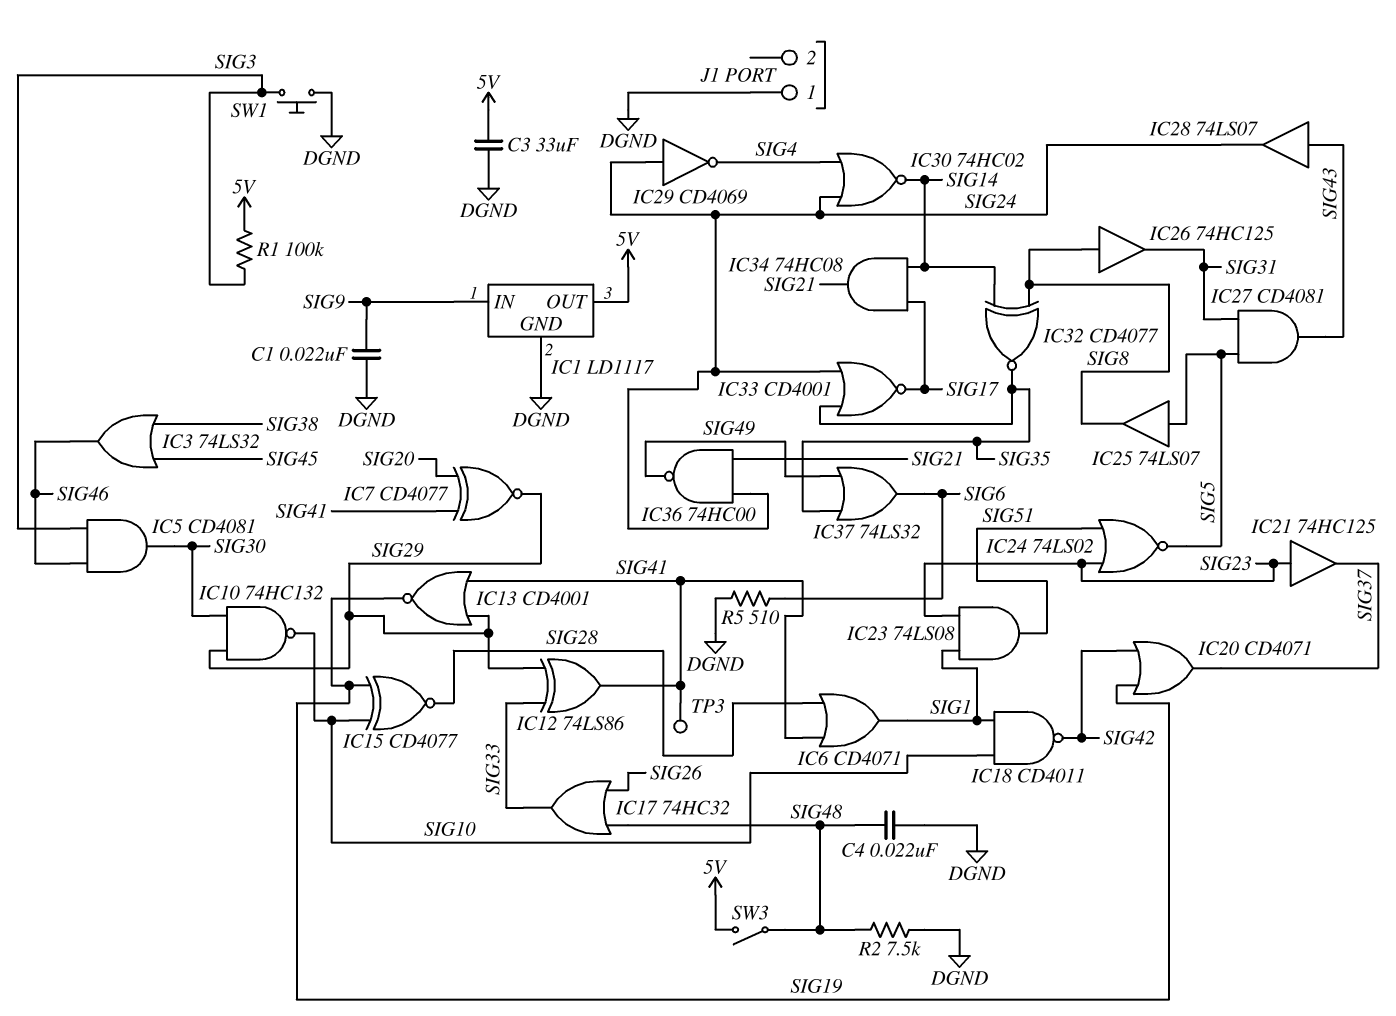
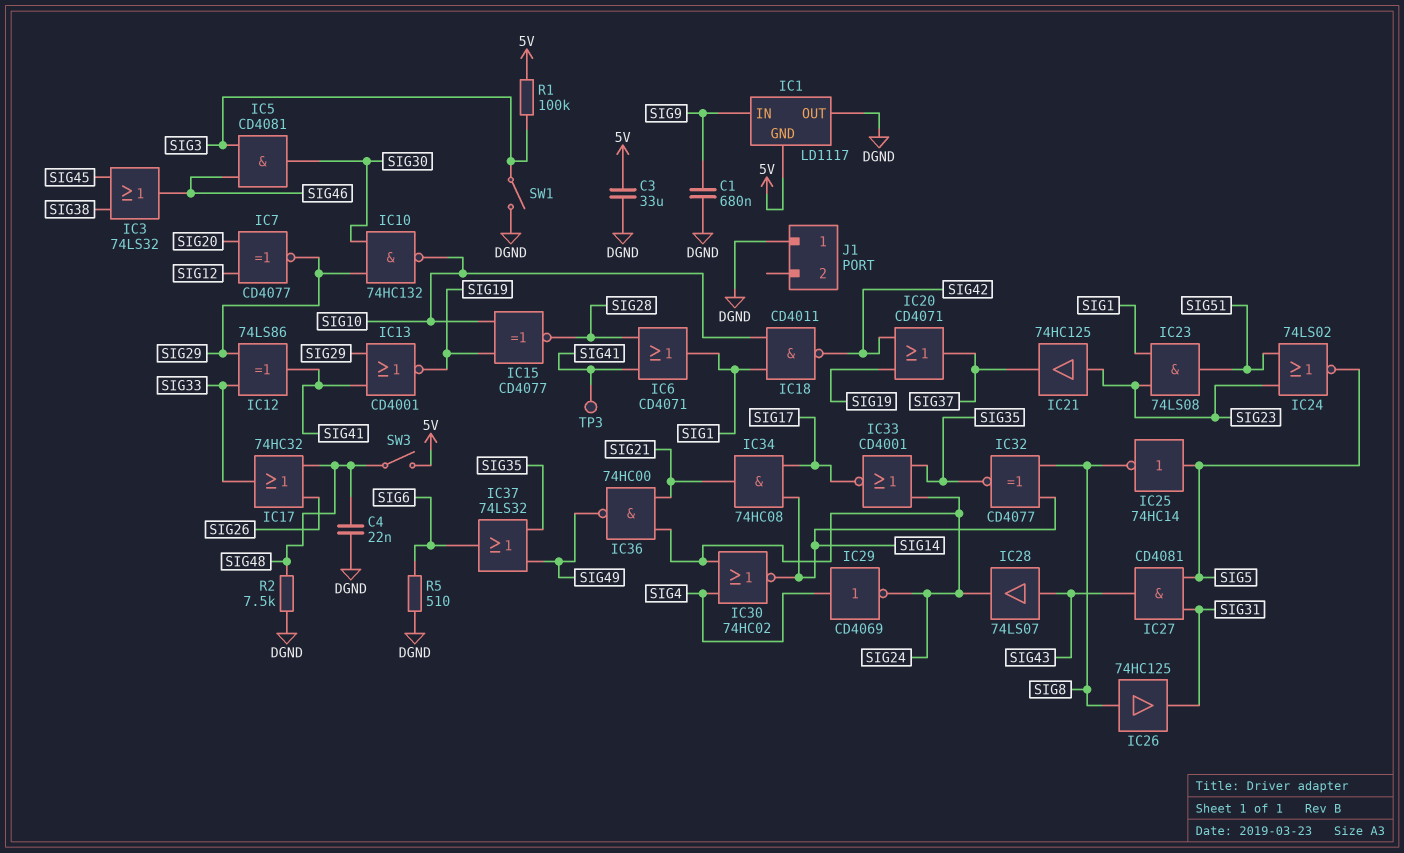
C1: 22nF (DGND, SIG9) -> 680nF (DGND, SIG9)
IC1 pin GND: DGND -> 5V
IC1 pin OUT: 5V -> DGND
IC7: XNOR CD4077 (in SIG20, in SIG41, out SIG29) -> XNOR CD4077 (in SIG12, in SIG20, out SIG29)
IC25: buffer 74LS07 (in SIG5, out SIG8) -> NOT 74HC14 (in SIG5, out SIG8)
IC29: NOT CD4069 (in SIG24, out SIG4) -> NOT CD4069 (in SIG4, out SIG24)
SW1: button (DGND, SIG3) -> switch (DGND, SIG3)

